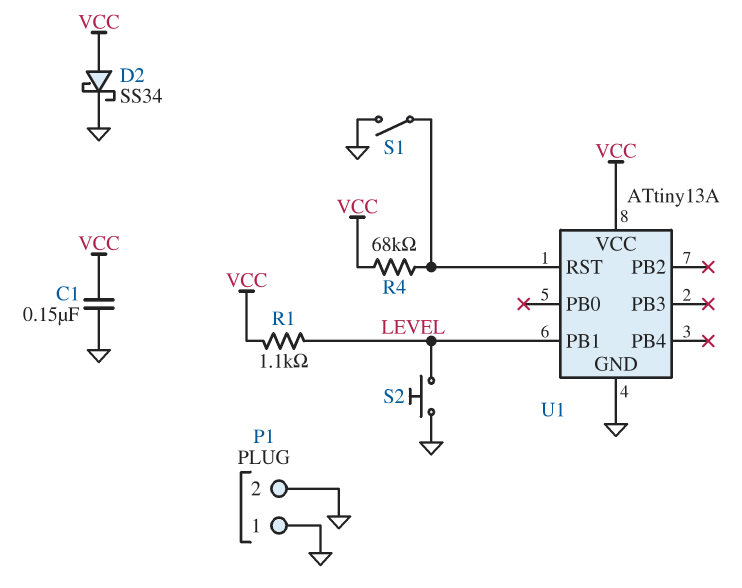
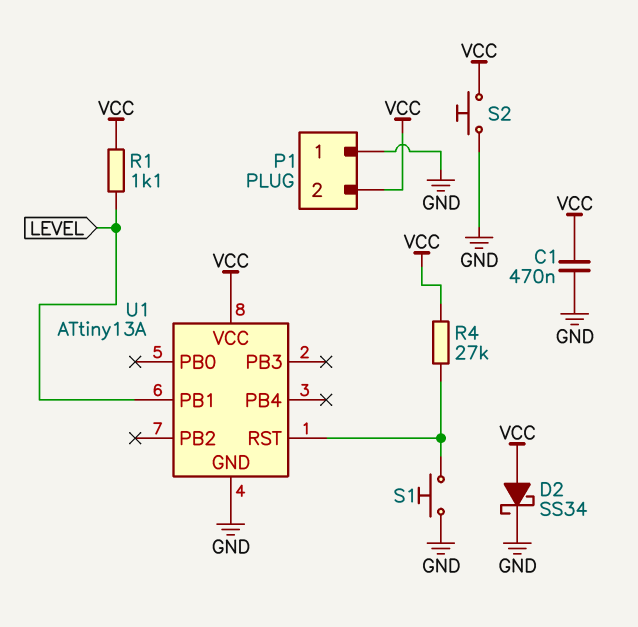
C1: 150nF (GND, VCC) -> 470nF (GND, VCC)
P1 pin 2: GND -> VCC
R4: 68k (U1/RST, VCC) -> 27k (U1/RST, VCC)
S1: switch (GND, U1/RST) -> button (GND, U1/RST)
S2: button (GND, LEVEL) -> button (GND, VCC)

